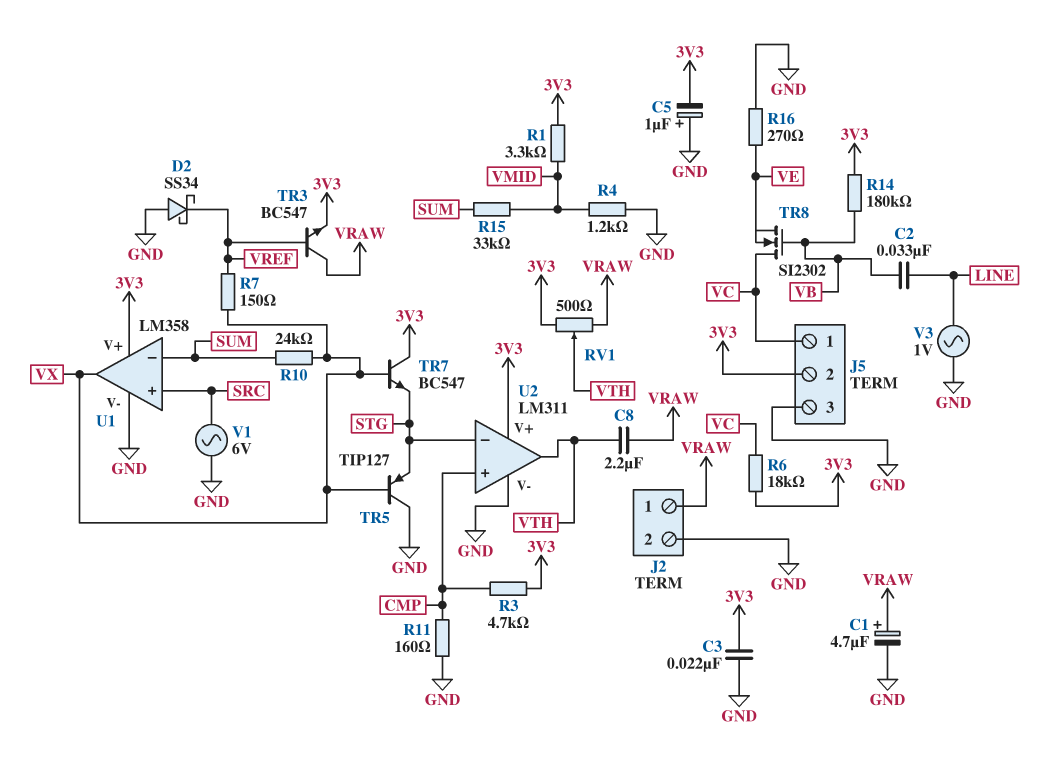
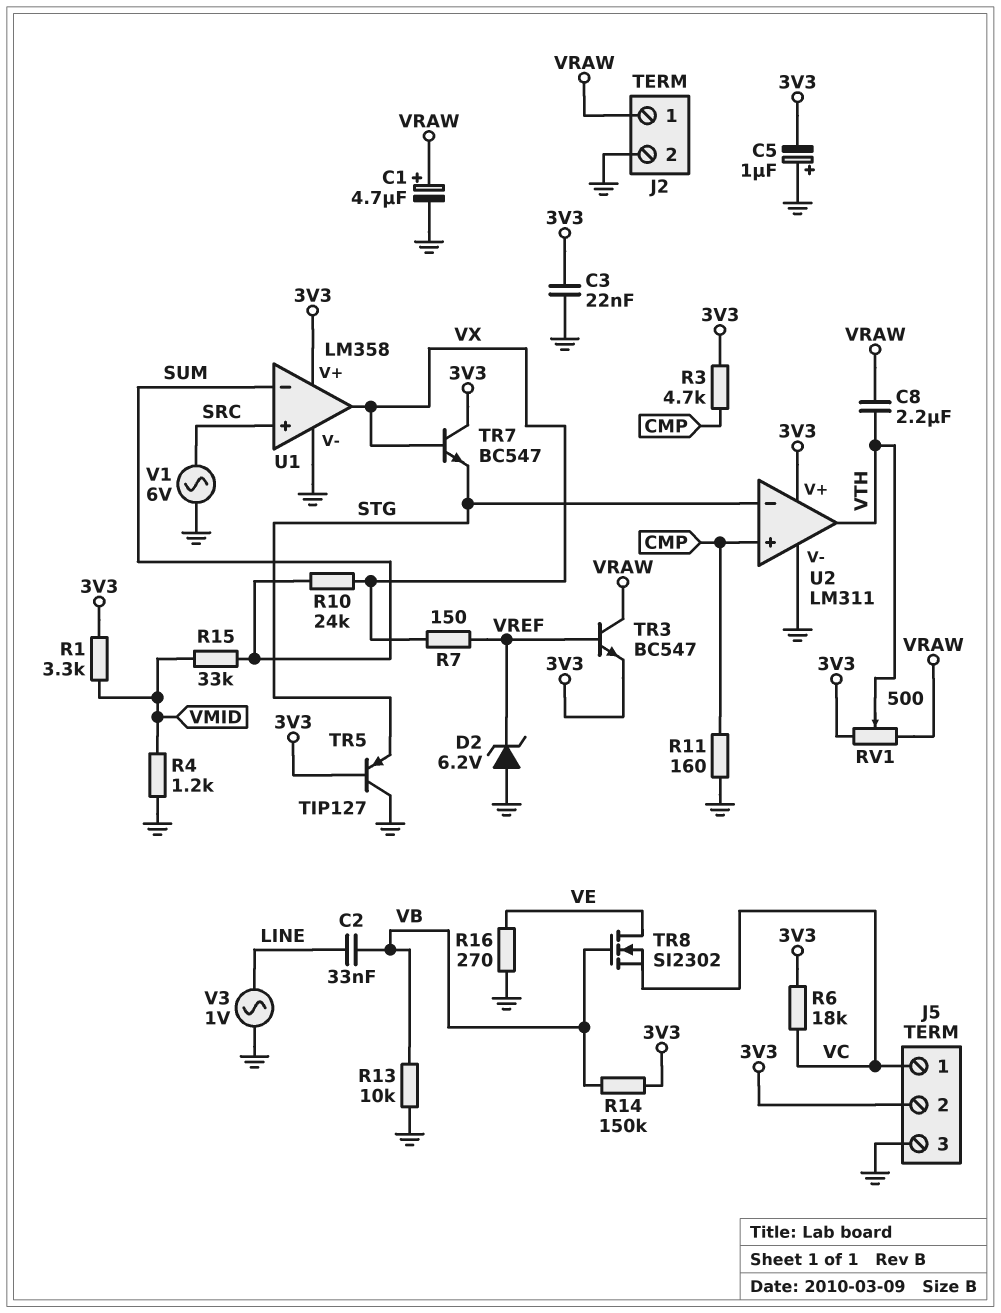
D2: schottky SS34 (A GND, K VREF) -> zener 6.2V (A GND, K VREF)
R13: none -> 10k (GND, VB)
R14: 180k (3V3, VB) -> 150k (3V3, VB)
TR5: PNP TIP127 (B VX, C GND, E STG) -> PNP TIP127 (B 3V3, C GND, E STG)
TR8: NMOS SI2302 (G VB, D VC, S VE) -> NMOS SI2302 (G VB, D VE, S VC)

